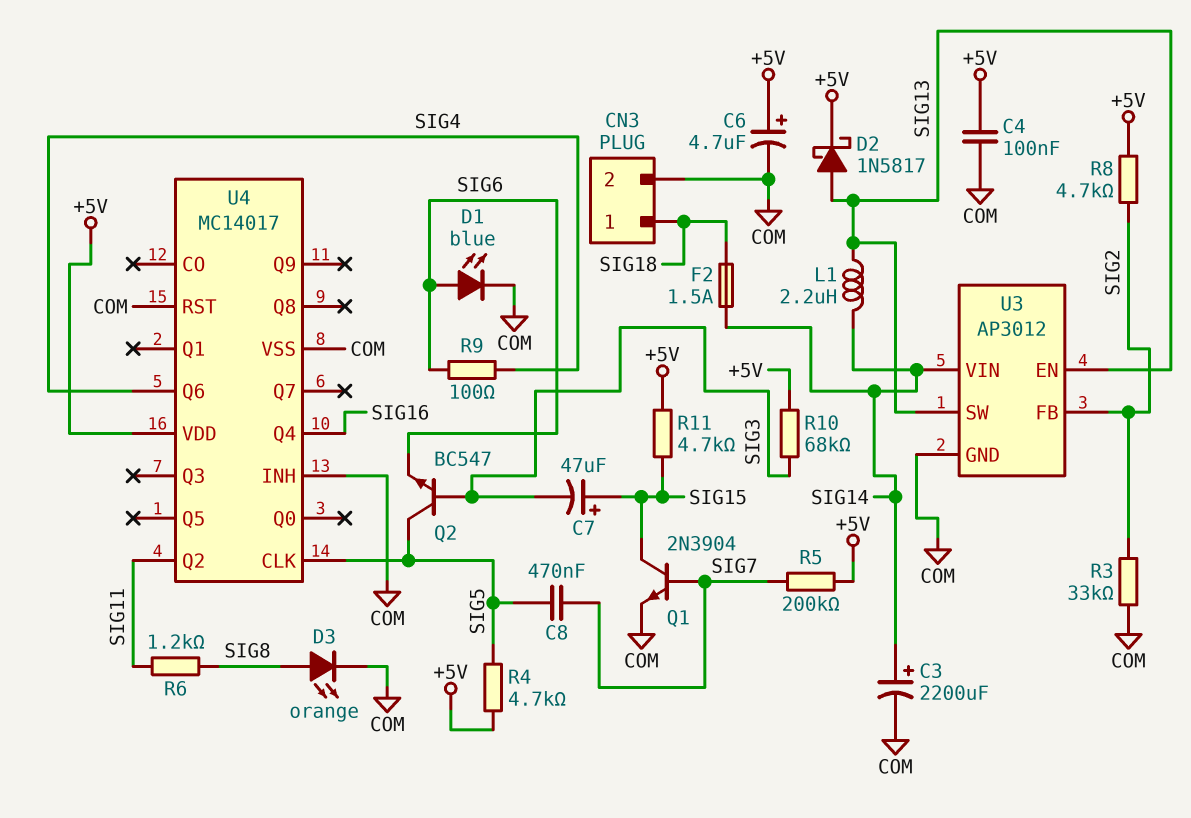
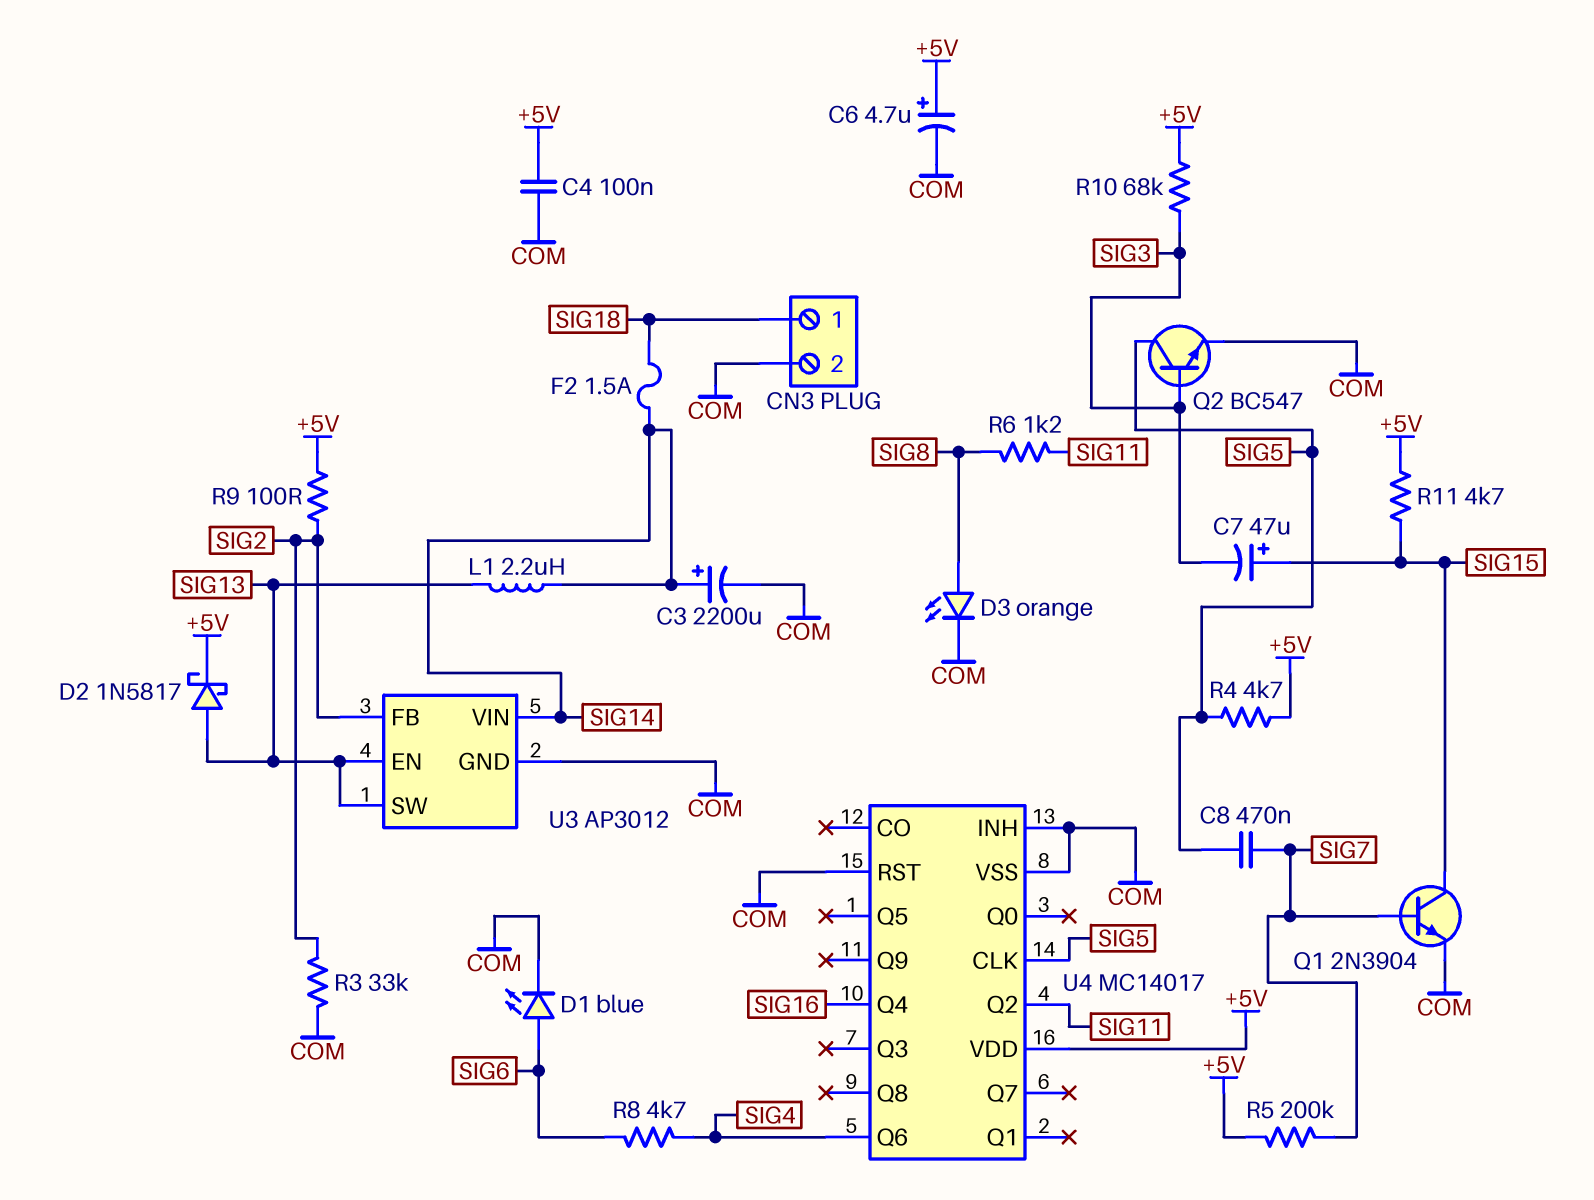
Q2: NPN BC547 (B SIG3, C SIG5, E SIG6) -> NPN BC547 (B SIG3, C SIG5, E COM)
R8: 4.7k (+5V, SIG2) -> 4.7k (SIG4, SIG6)
R9: 100 (SIG4, SIG6) -> 100 (+5V, SIG2)

